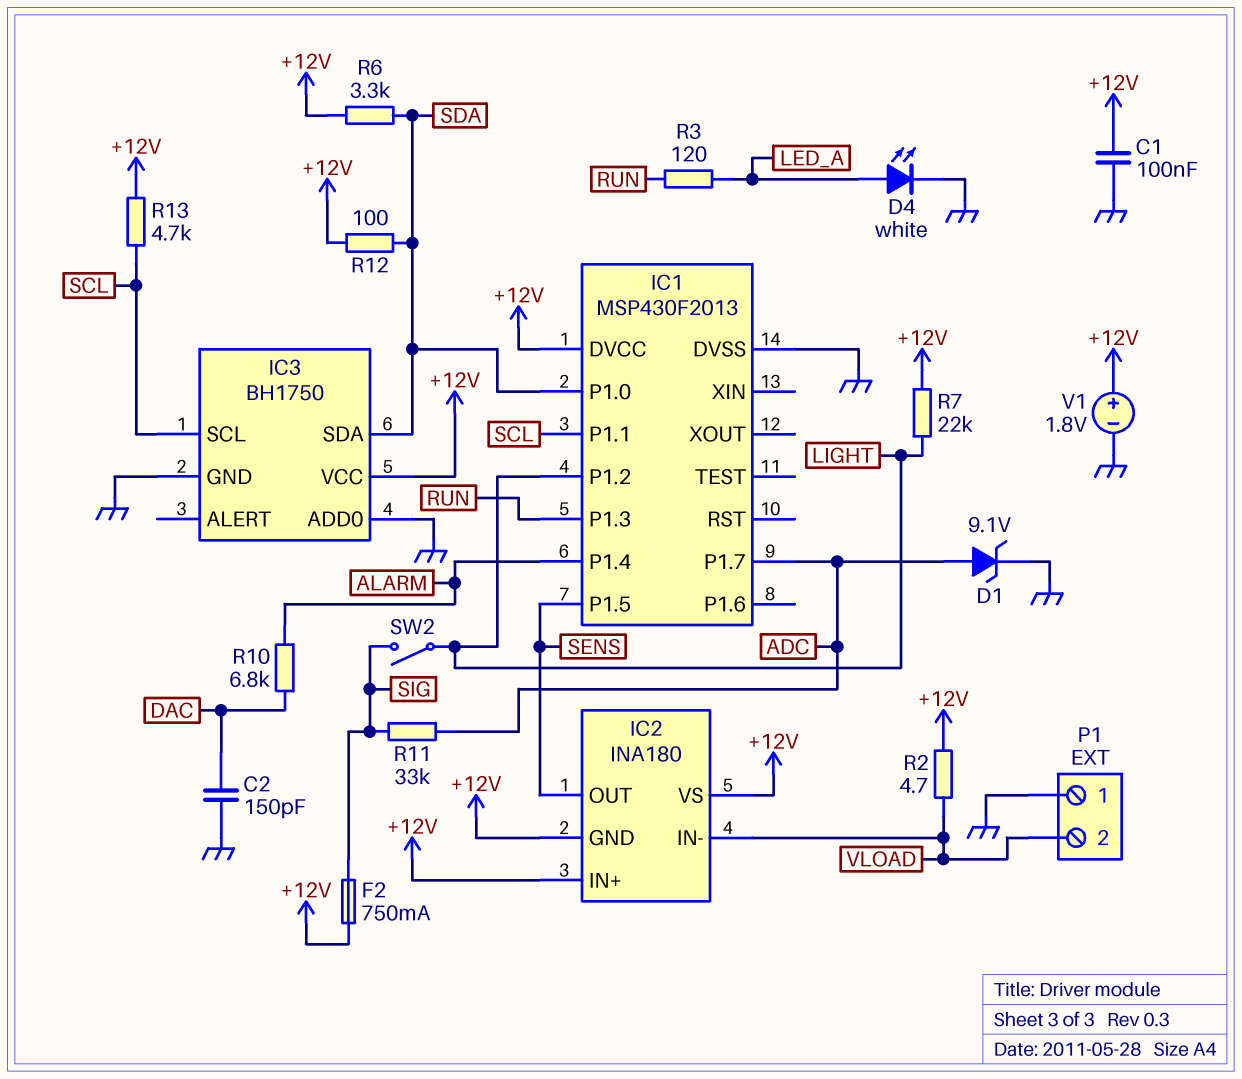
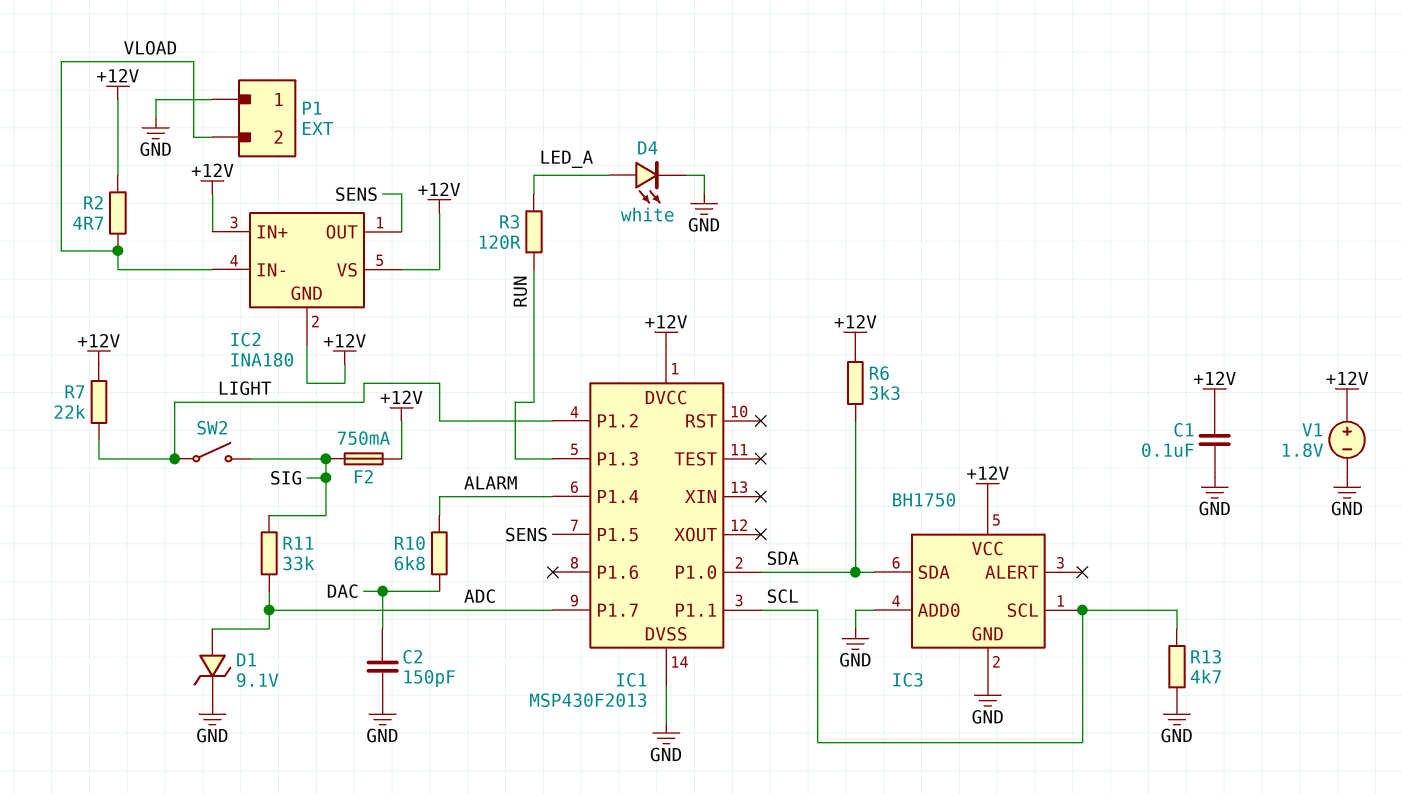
R12: 100 (+12V, SDA) -> none
R13: 4.7k (+12V, SCL) -> 4.7k (GND, SCL)

